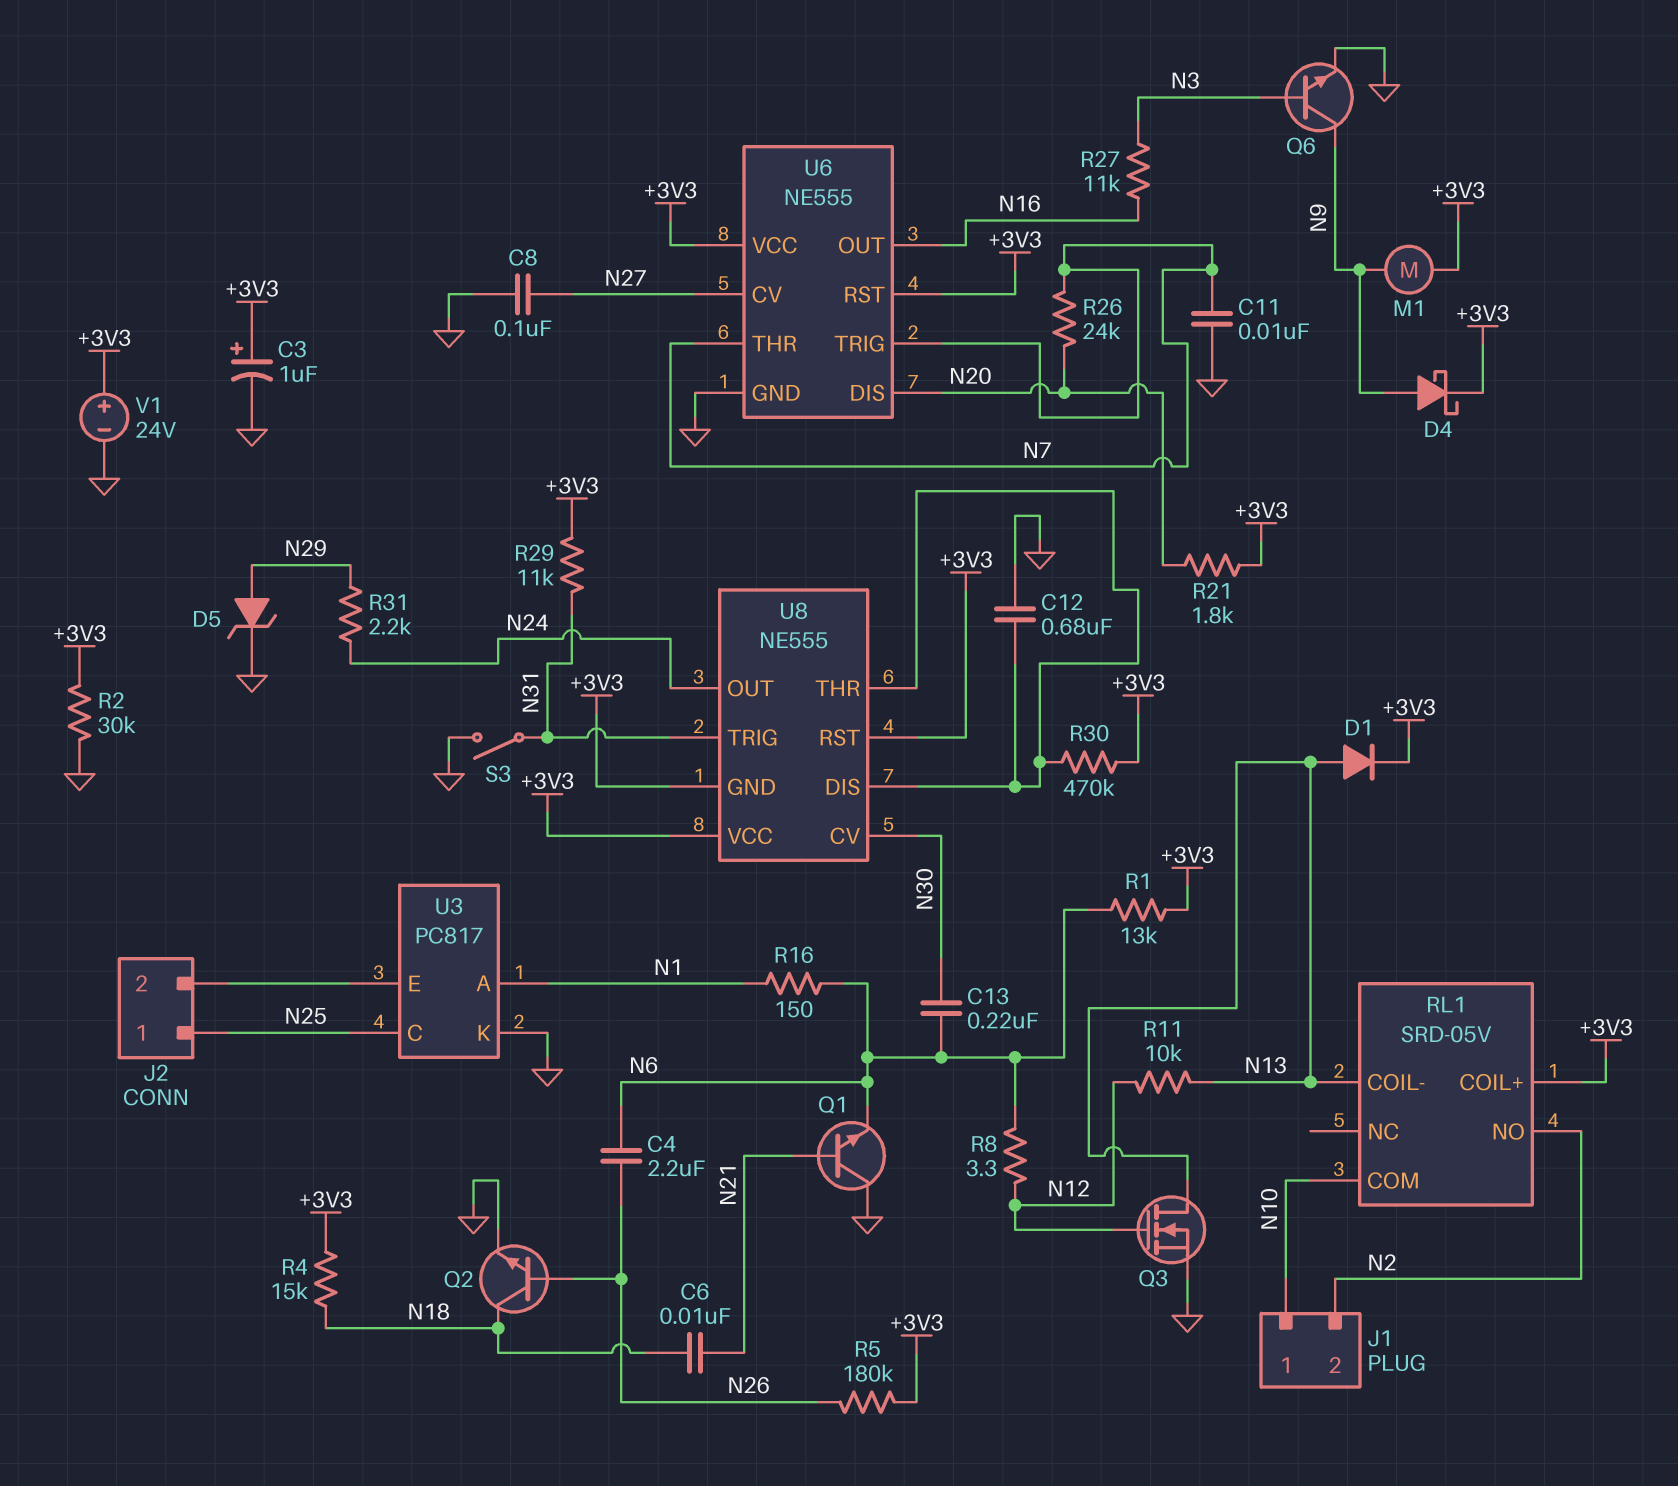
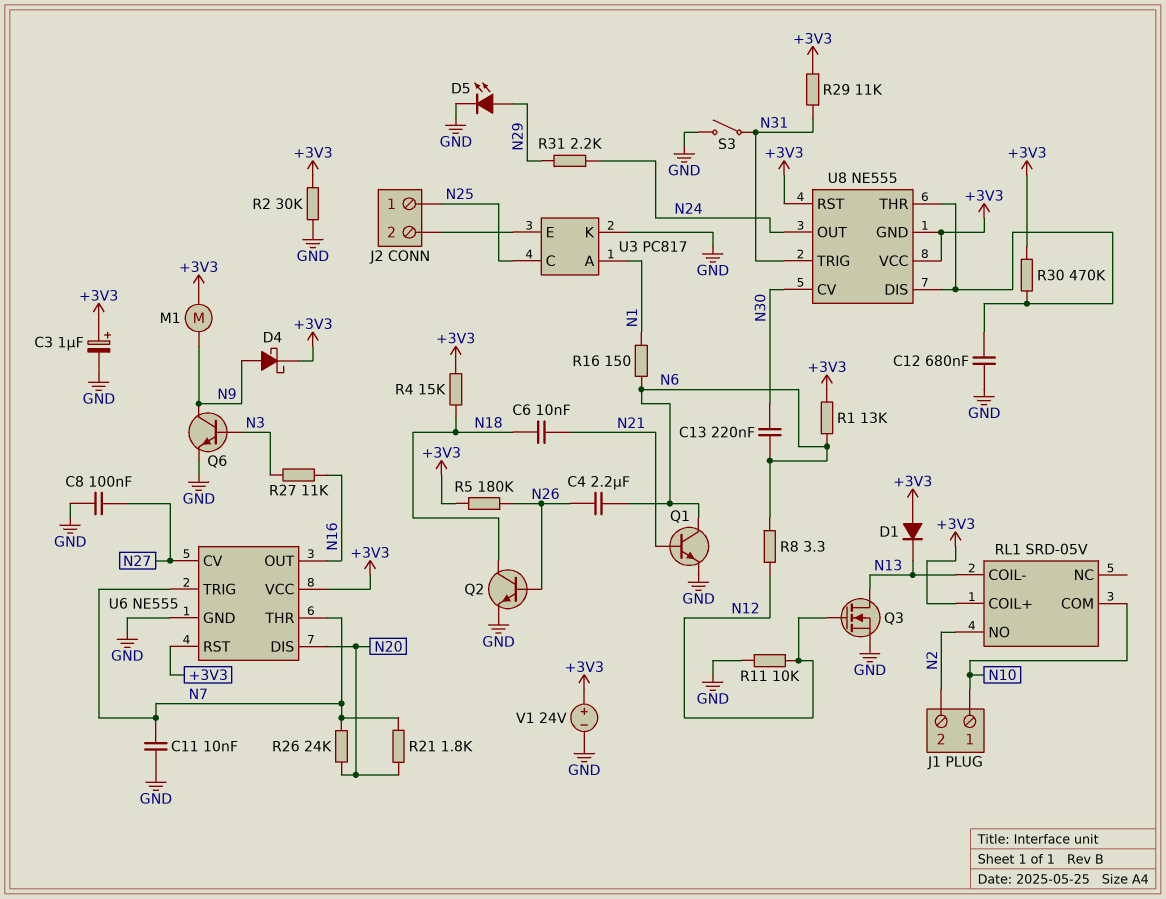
D1: diode (A N13, K +3V3) -> diode (A +3V3, K N13)
D5: zener (A N29, K GND) -> LED (A N29, K GND)
Q1: NPN (B N21, C GND, E N6) -> NPN (B N21, C N6, E GND)
R11: 10k (N12, N13) -> 10k (GND, N12)
R21: 1.8k (+3V3, N20) -> 1.8k (N7, N20)

